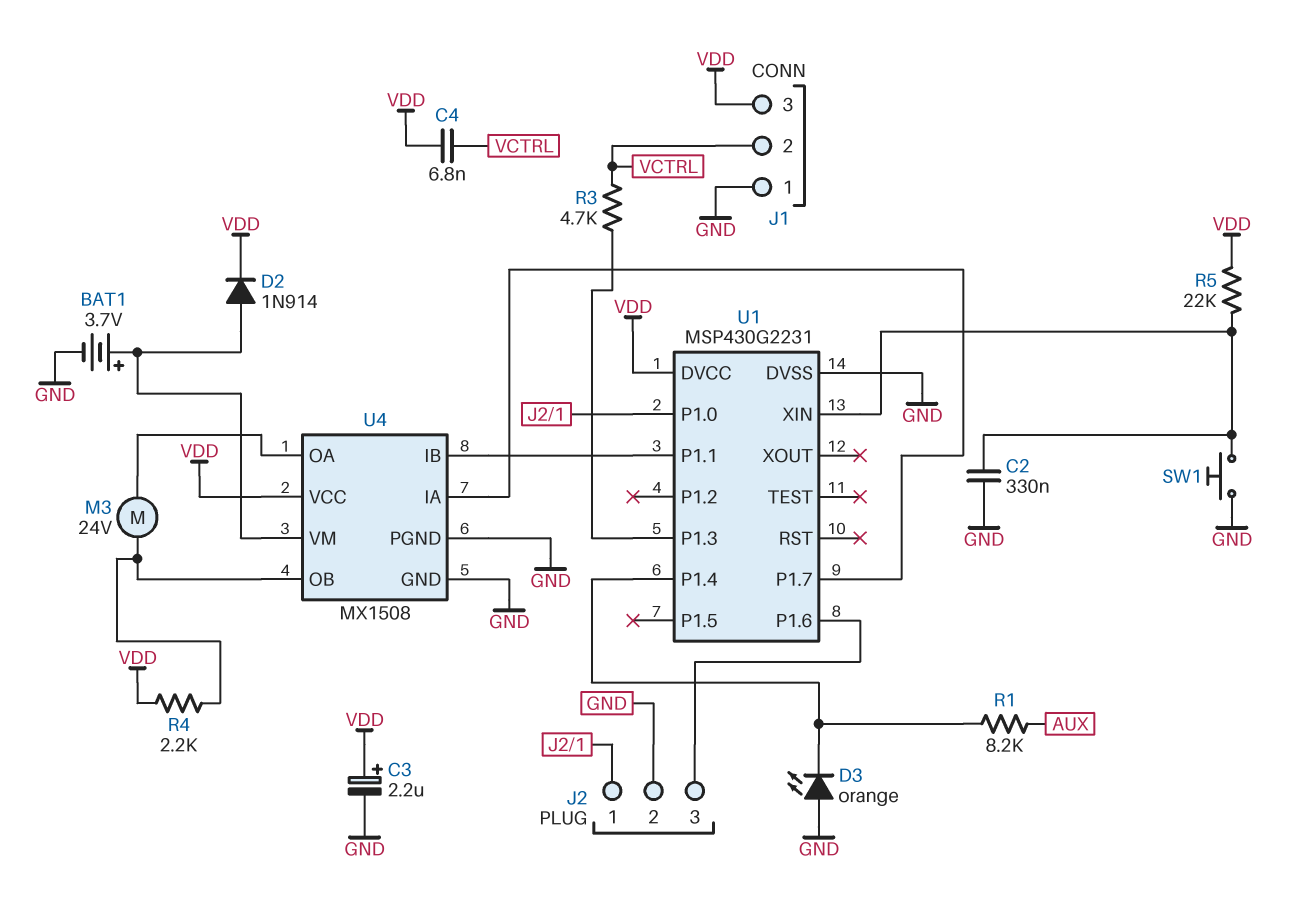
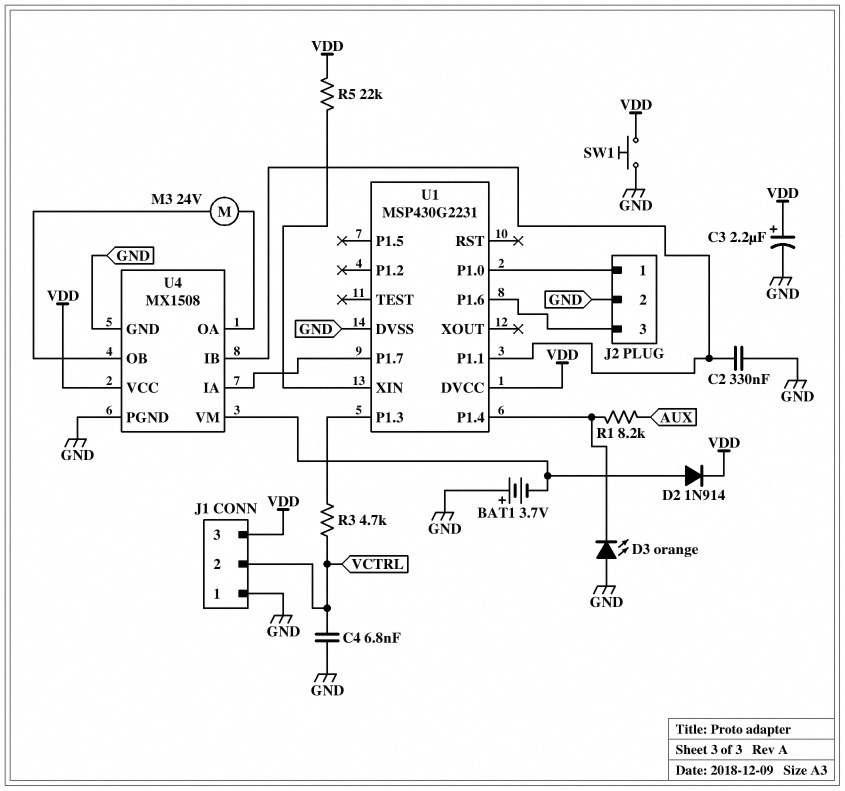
BAT1: 3.7V (plus U4/VM, minus GND) -> 3.7V (plus GND, minus U4/VM)
C2: 330nF (GND, U1/XIN) -> 330nF (GND, U1/P1.1)
C4: 6.8nF (VCTRL, VDD) -> 6.8nF (GND, VCTRL)
R4: 2.2k (U4/OB, VDD) -> none
SW1: button (GND, U1/XIN) -> button (GND, VDD)

